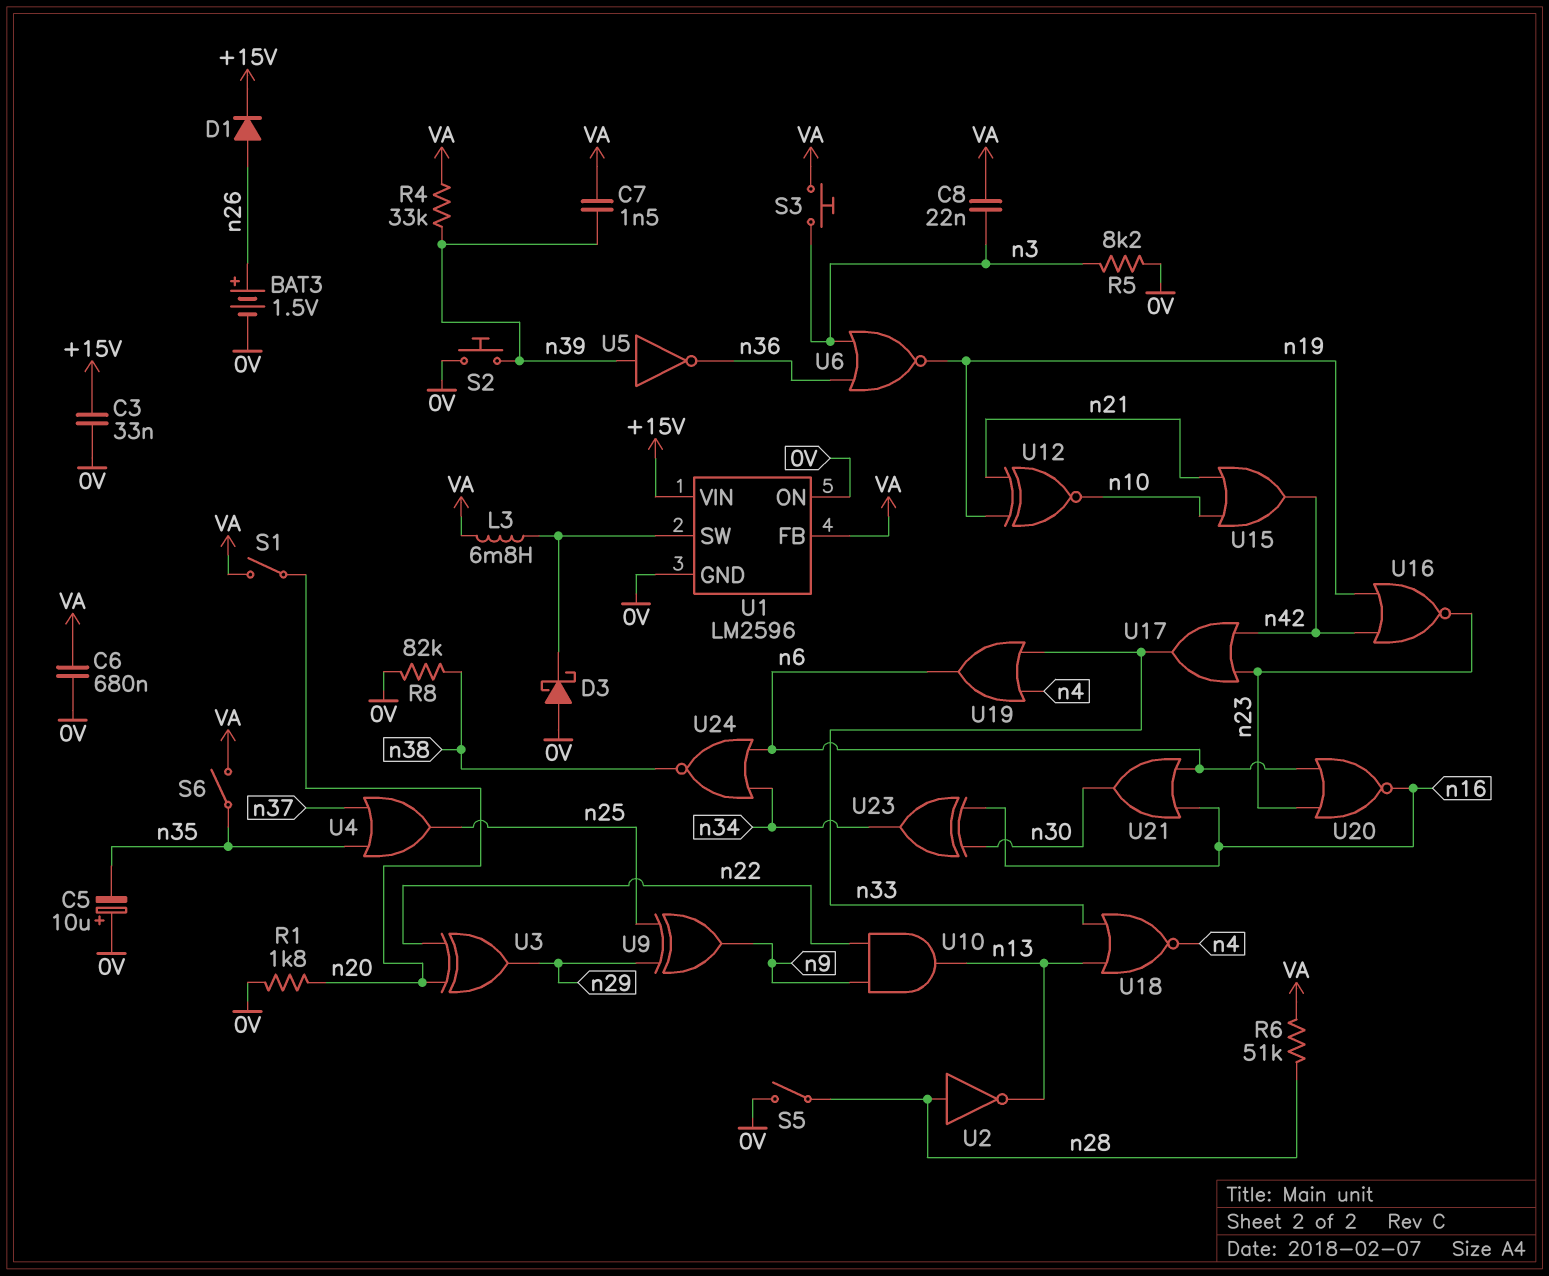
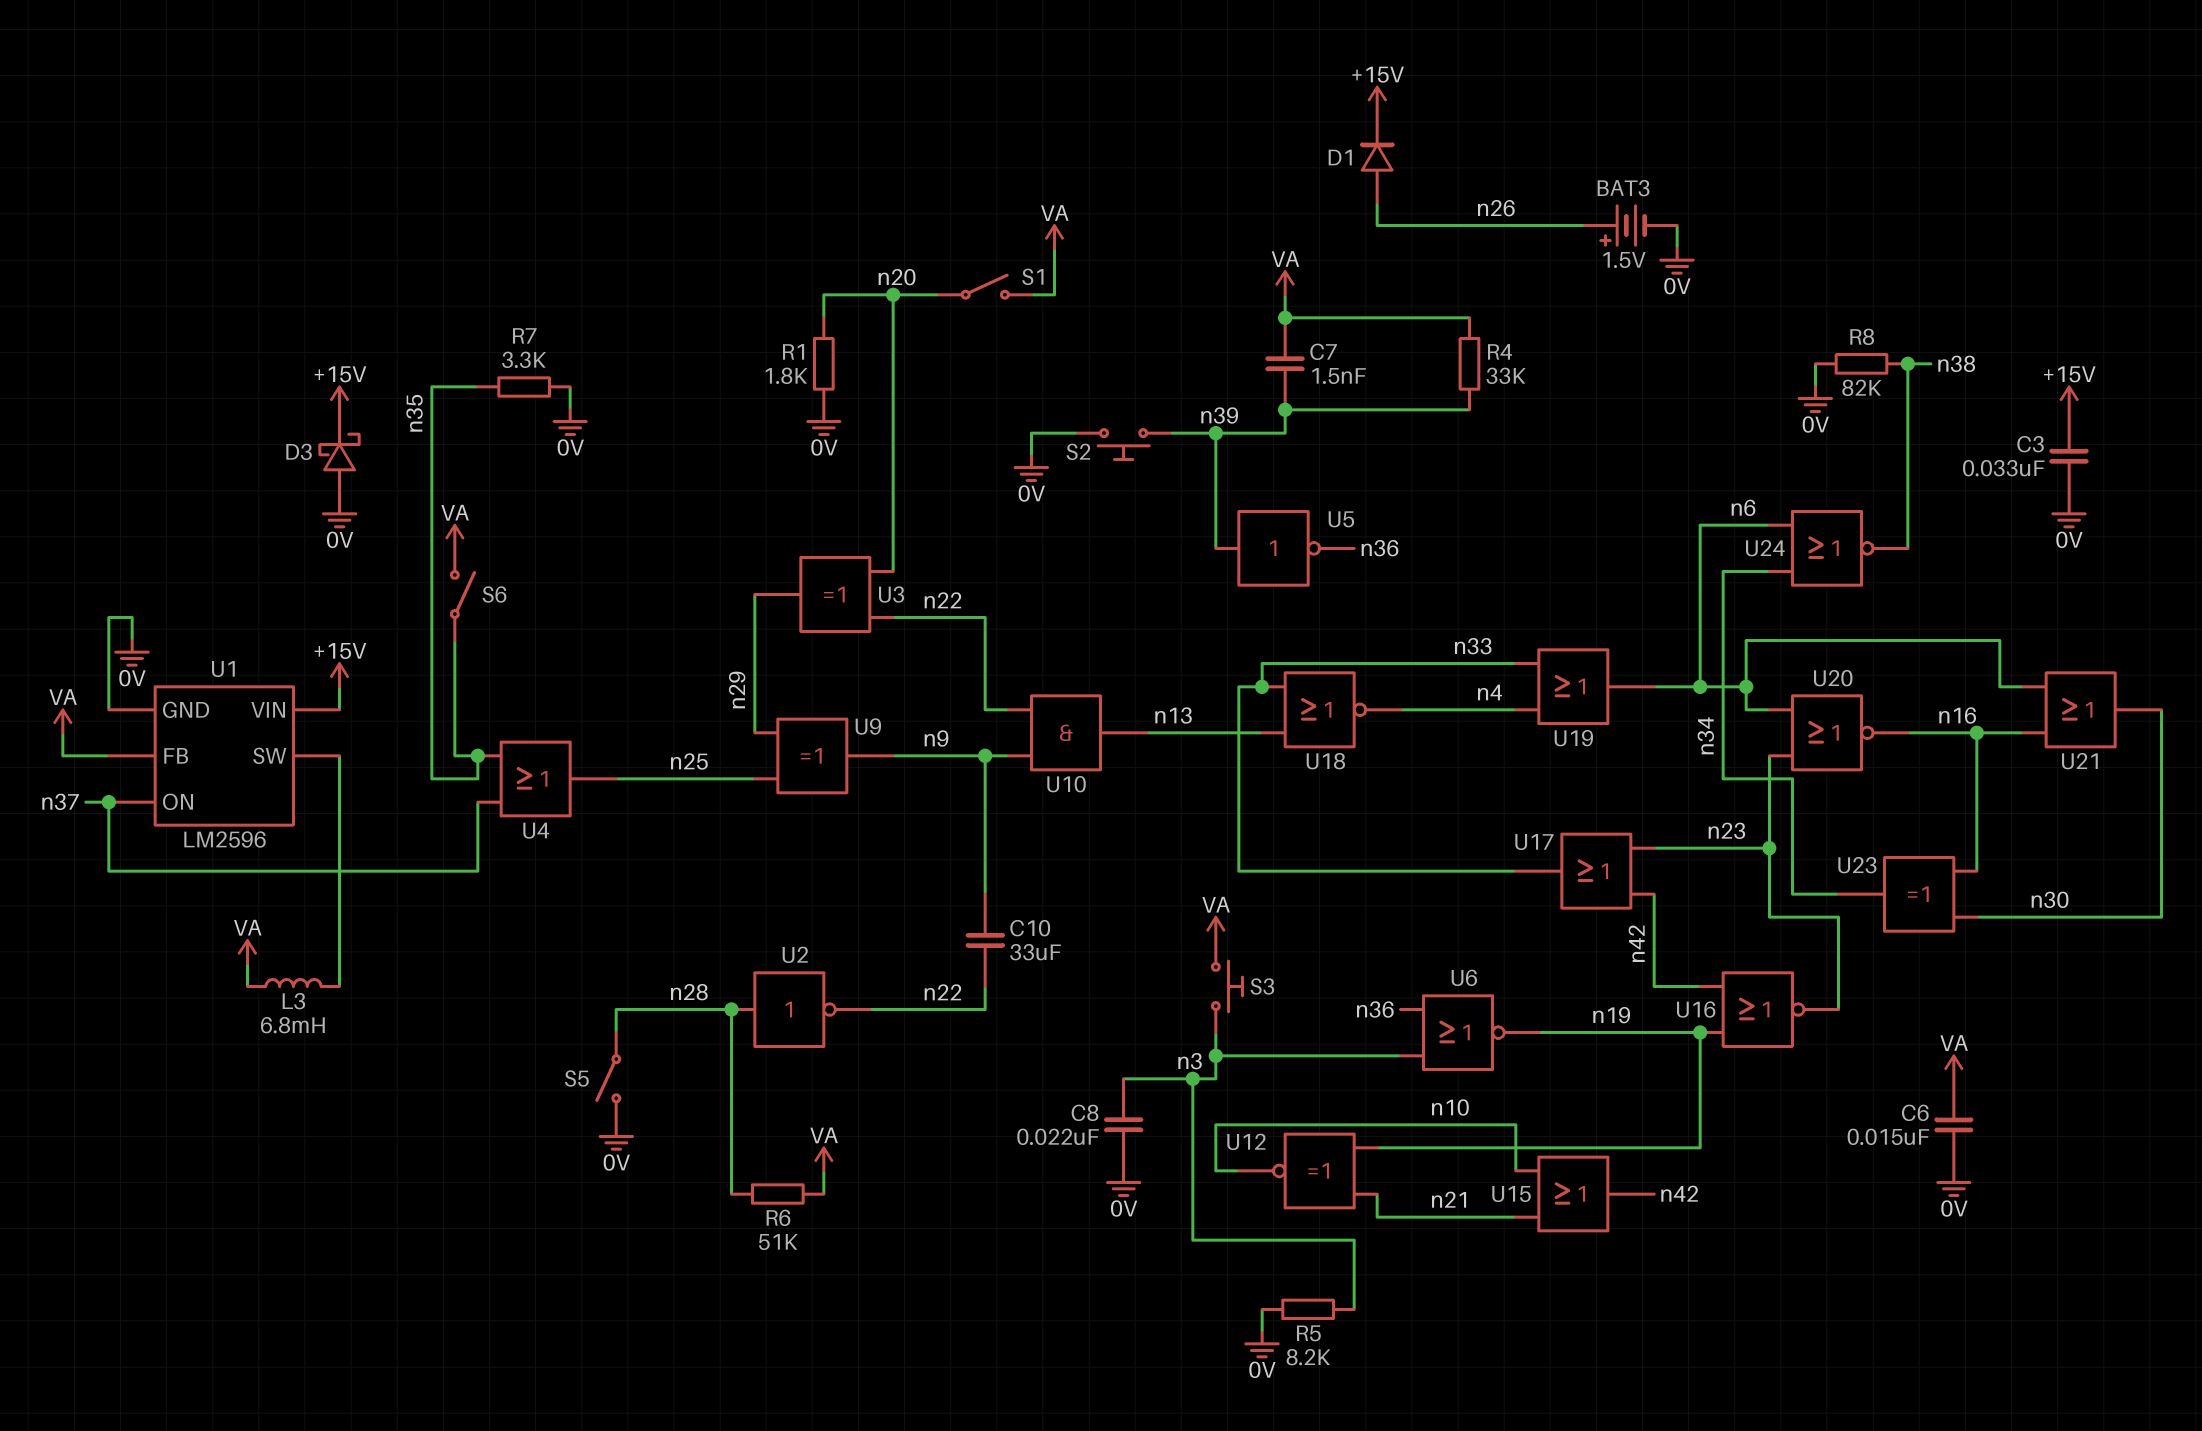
C5: 10uF (plus 0V, minus n35) -> none
C6: 680nF (0V, VA) -> 15nF (0V, VA)
C8: 22nF (VA, n3) -> 22nF (0V, n3)
C10: none -> 33uF (n9, n22)
D3: schottky (A 0V, K U1/SW) -> schottky (A 0V, K +15V)
R7: none -> 3.3k (0V, n35)
U1 pin ON: 0V -> n37
U2: NOT (in n28, out n13) -> NOT (in n28, out n22)

